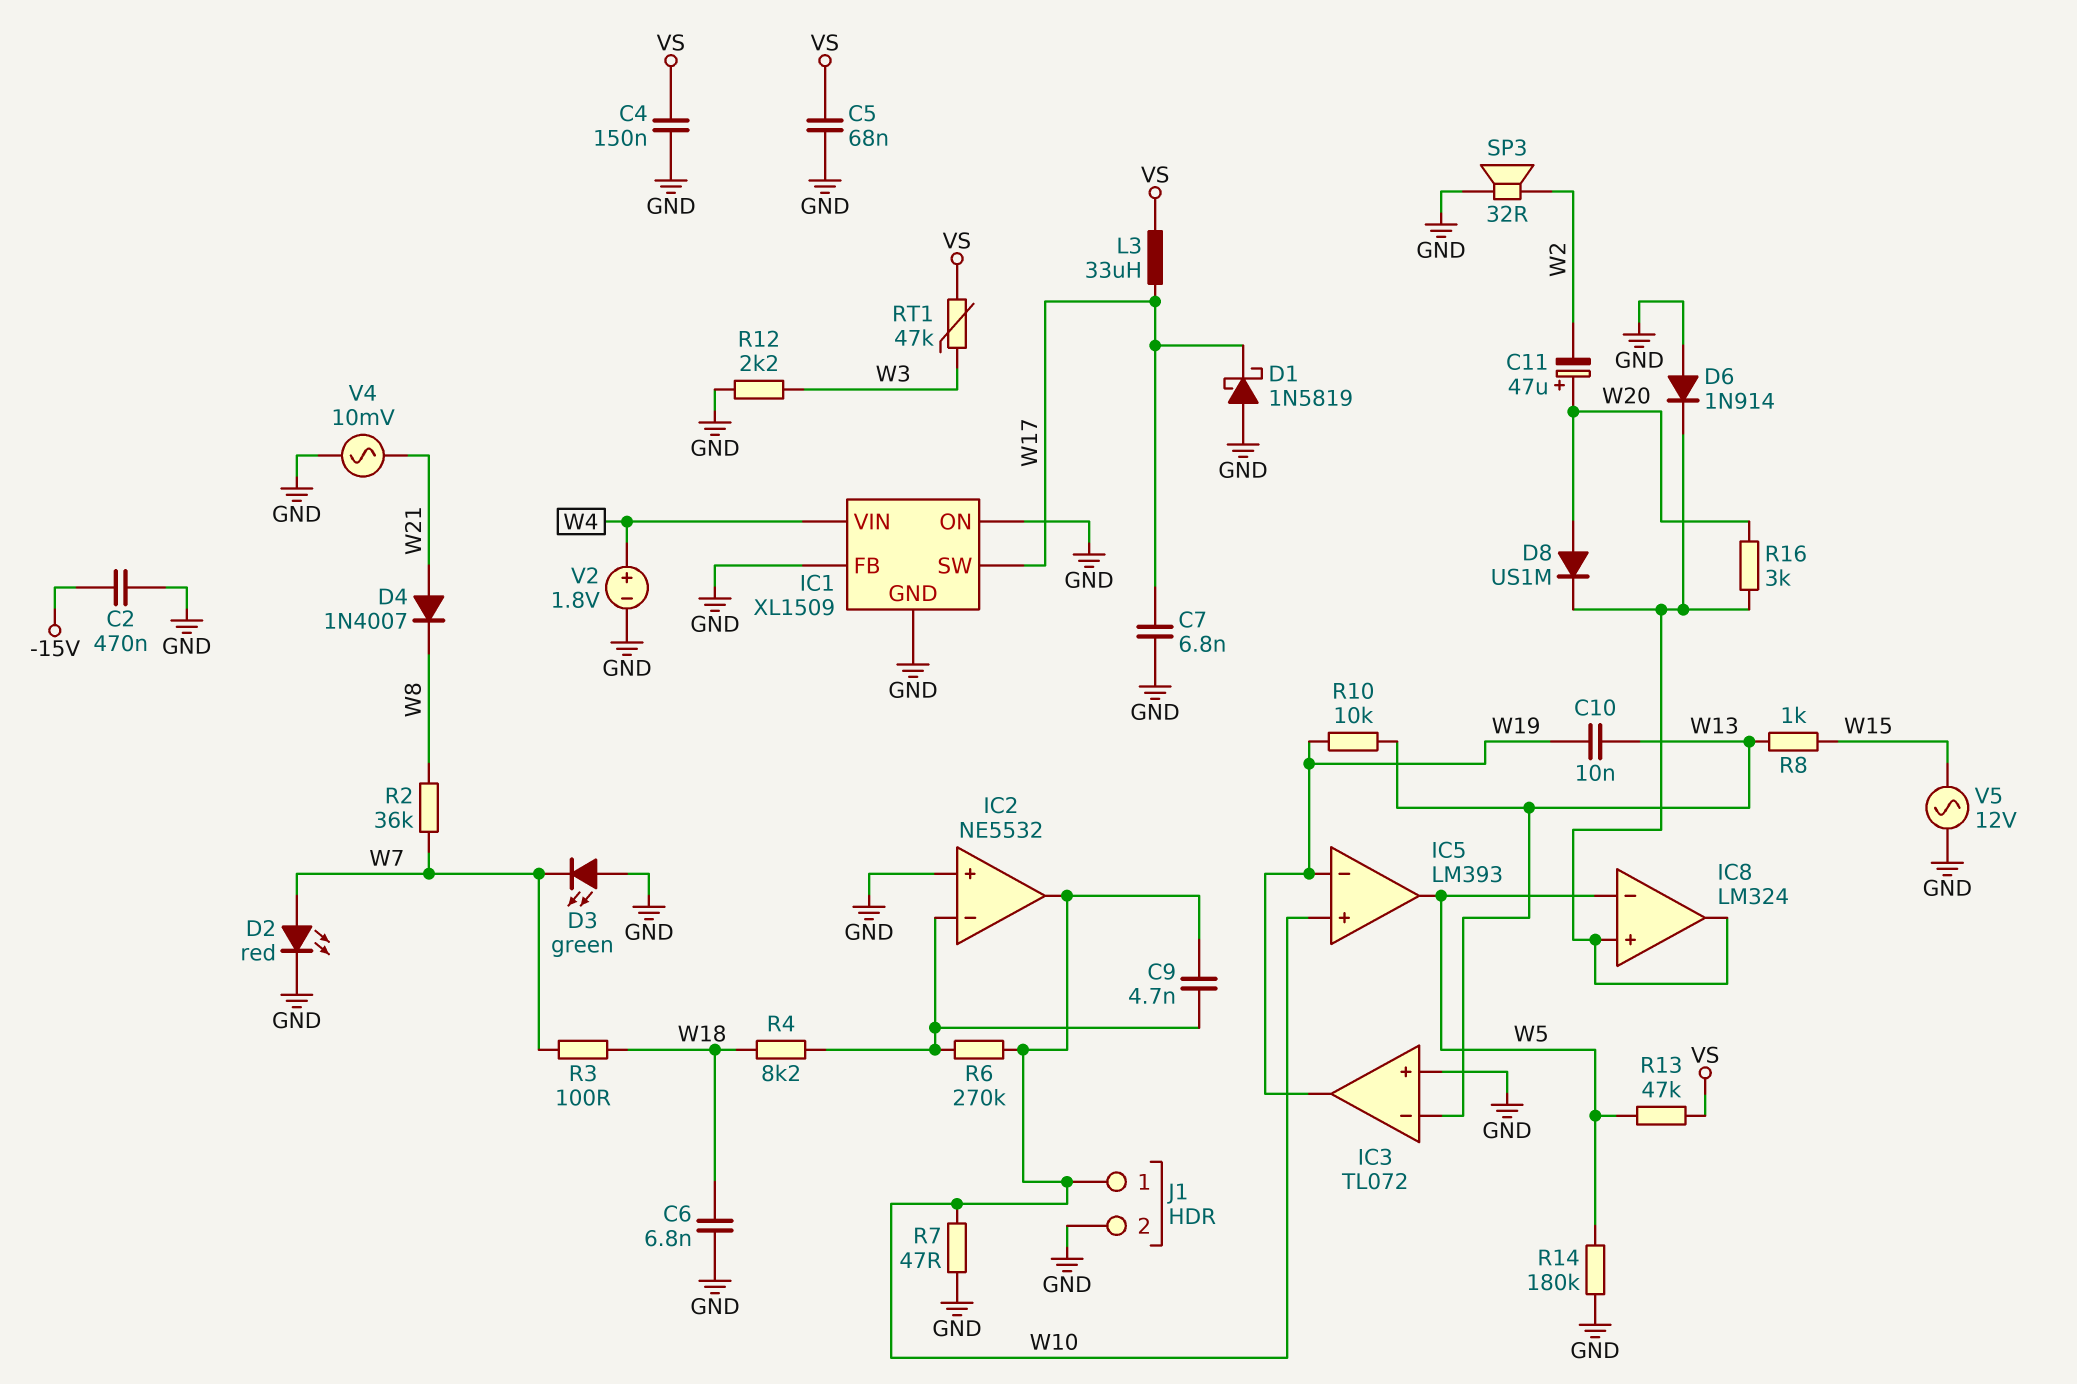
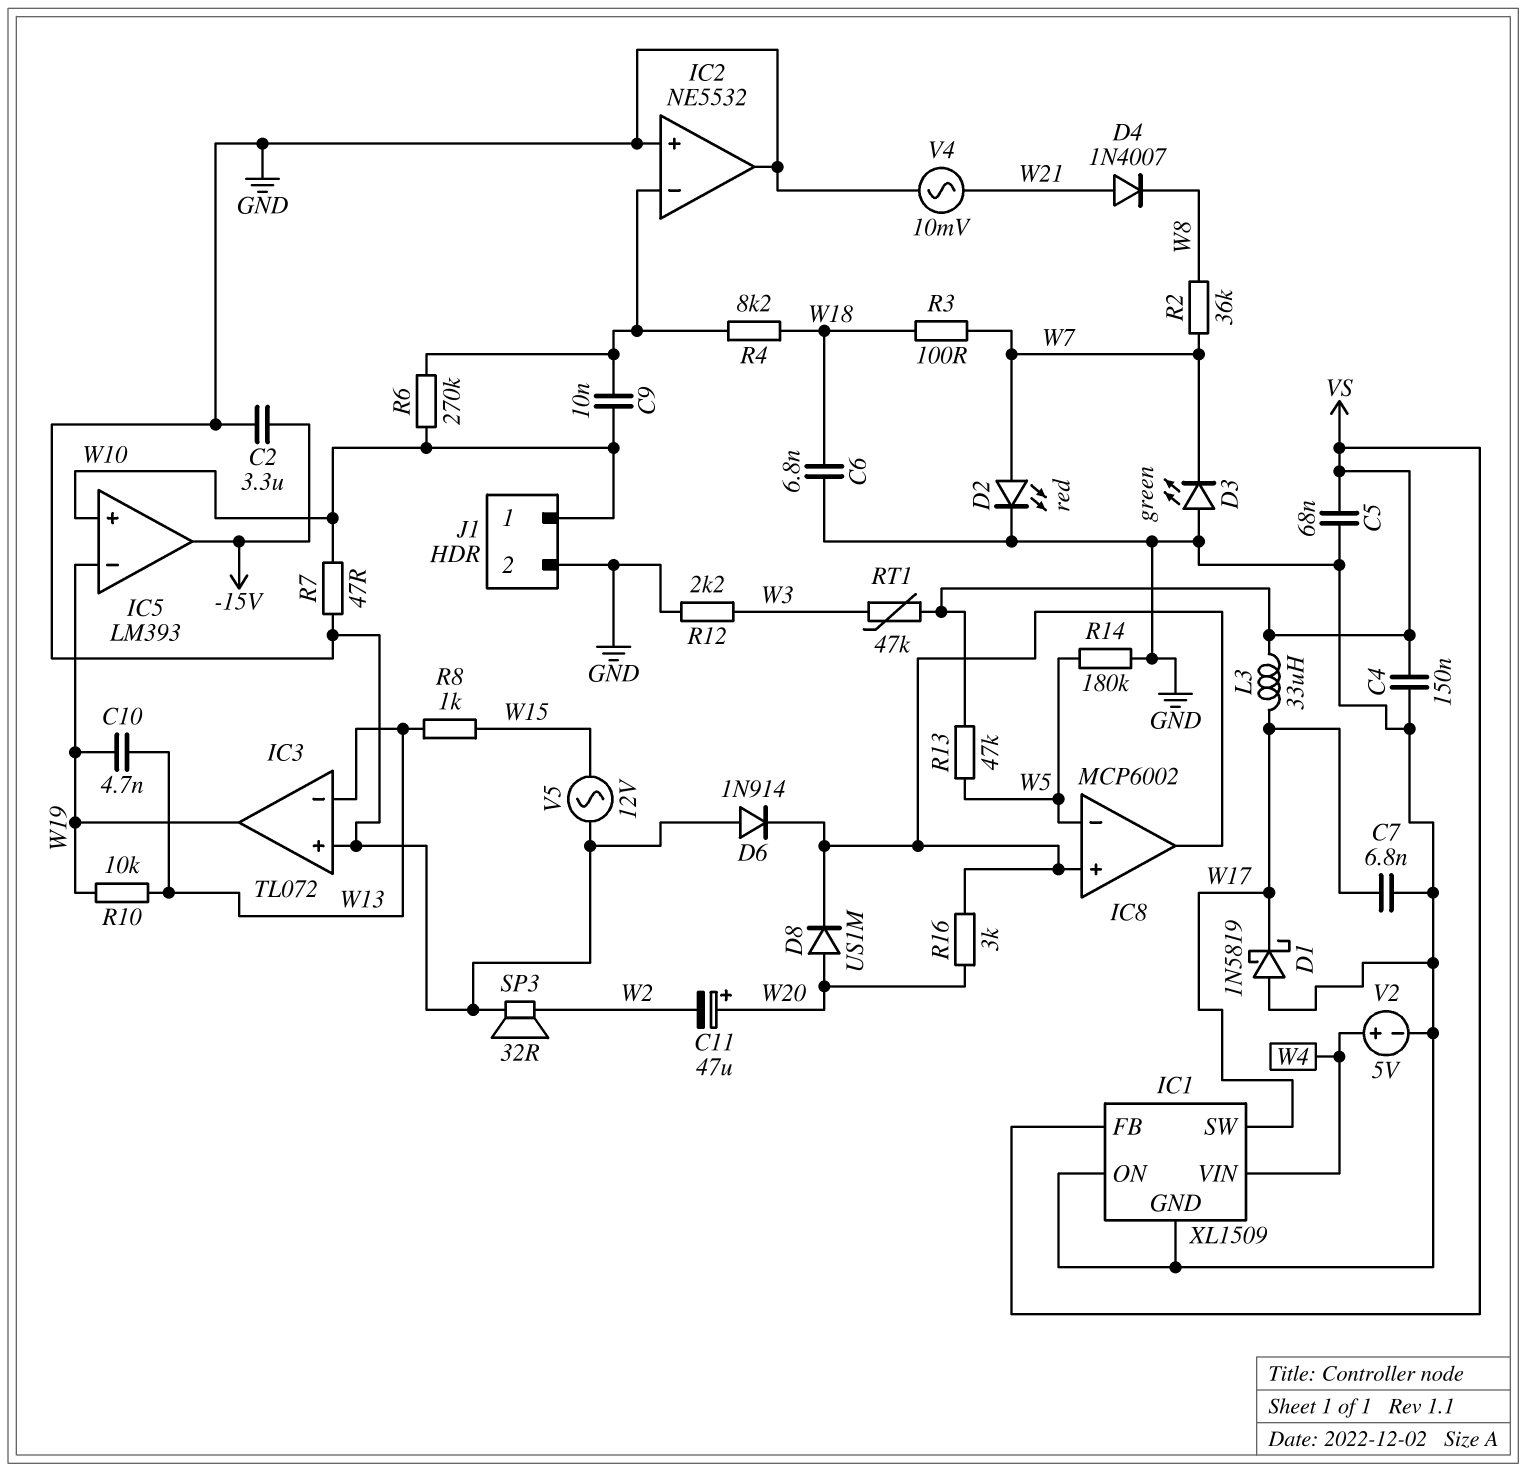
C2: 470nF (-15V, GND) -> 3.3uF (-15V, GND)
C9: 4.7nF (IC2/in-, W10) -> 10nF (IC2/in-, W10)
C10: 10nF (W13, W19) -> 4.7nF (W13, W19)
IC1 pin FB: GND -> VS
IC2 pin out: W10 -> GND
IC5 pin out: W5 -> -15V
IC8: LM324 -> MCP6002
V2: 1.8V (plus W4, minus GND) -> 5V (plus W4, minus GND)

